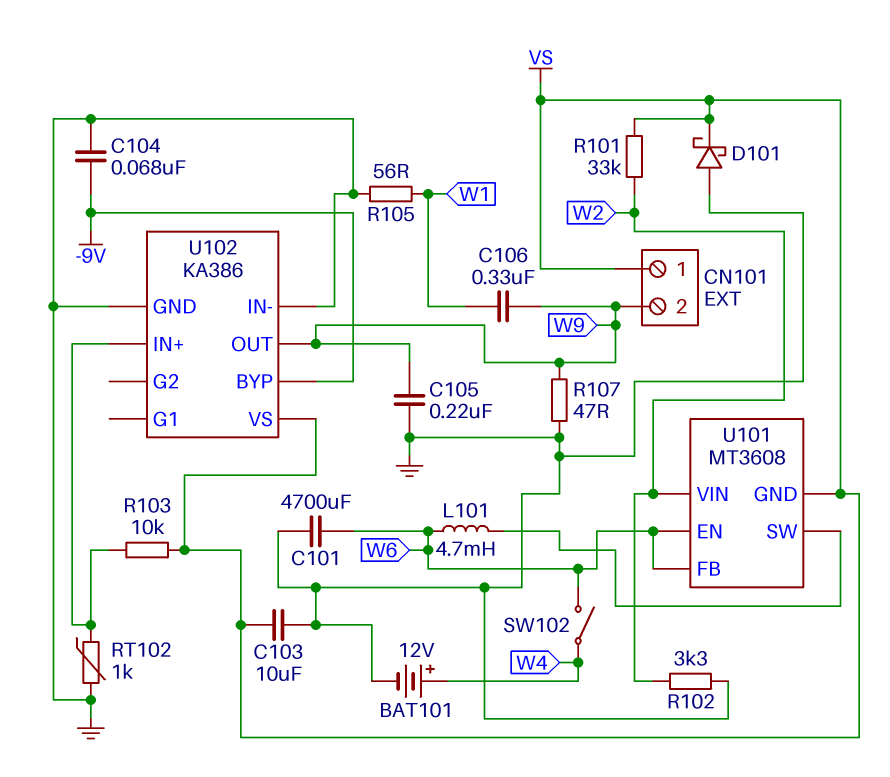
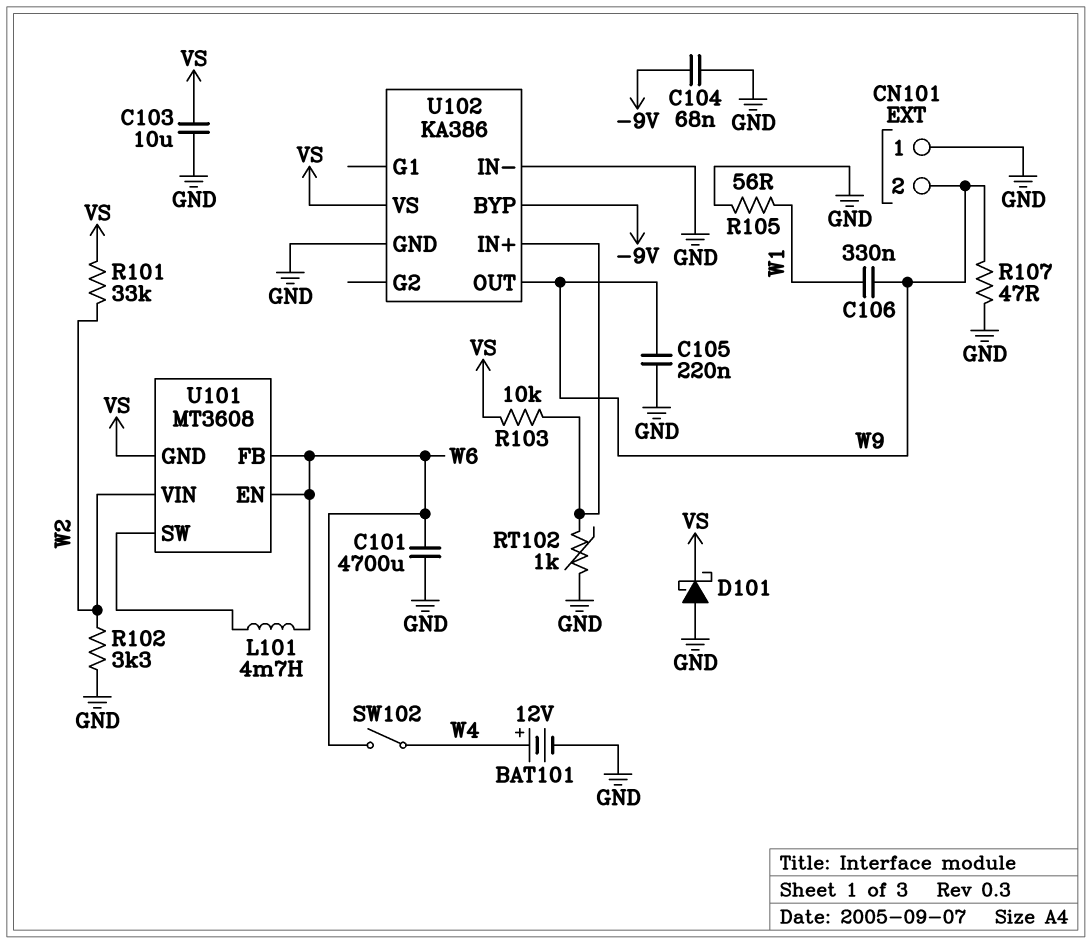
CN101 pin 1: VS -> GND

